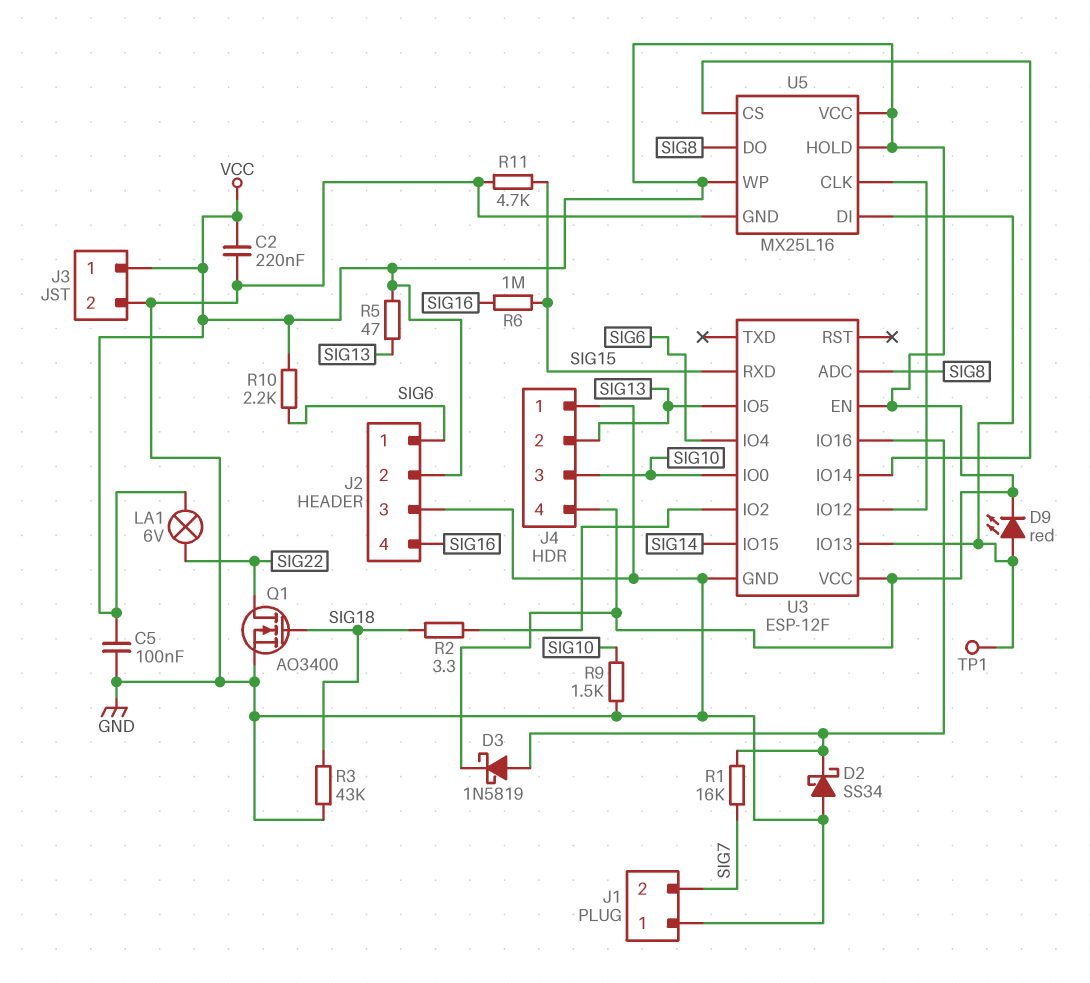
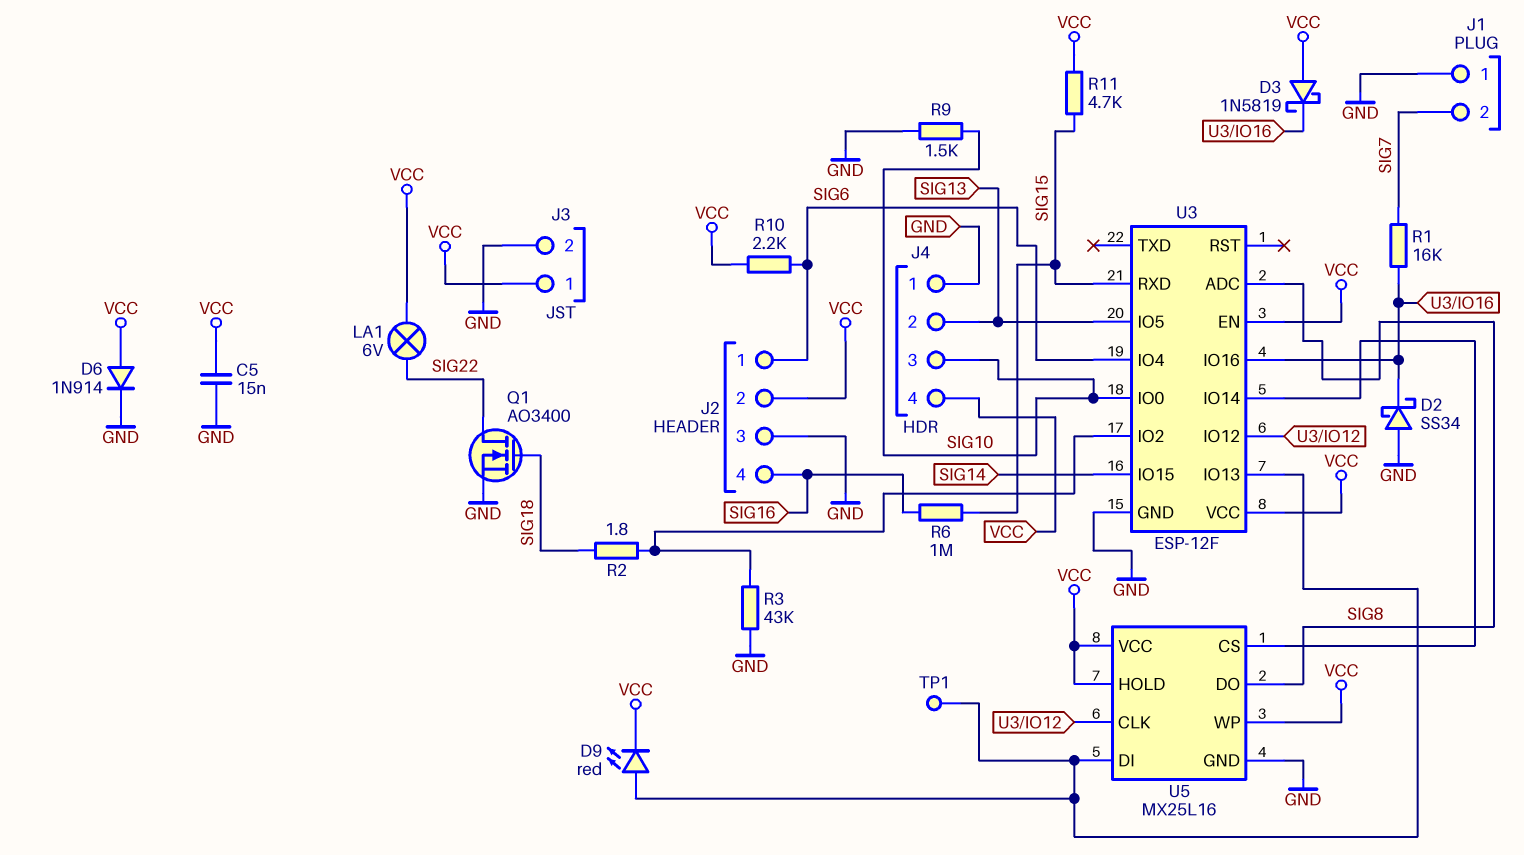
C2: 220nF (GND, VCC) -> none
C5: 100nF (GND, VCC) -> 15nF (GND, VCC)
D3: schottky 1N5819 (A U3/IO16, K VCC) -> schottky 1N5819 (A VCC, K U3/IO16)
D6: none -> diode 1N914 (A VCC, K GND)
R2: 3.3 (SIG18, U3/IO2) -> 1.8 (SIG18, U3/IO2)
R3: 43k (GND, SIG18) -> 43k (GND, U3/IO2)
R5: 47 (SIG13, VCC) -> none
R11: 4.7k (GND, SIG15) -> 4.7k (SIG15, VCC)

